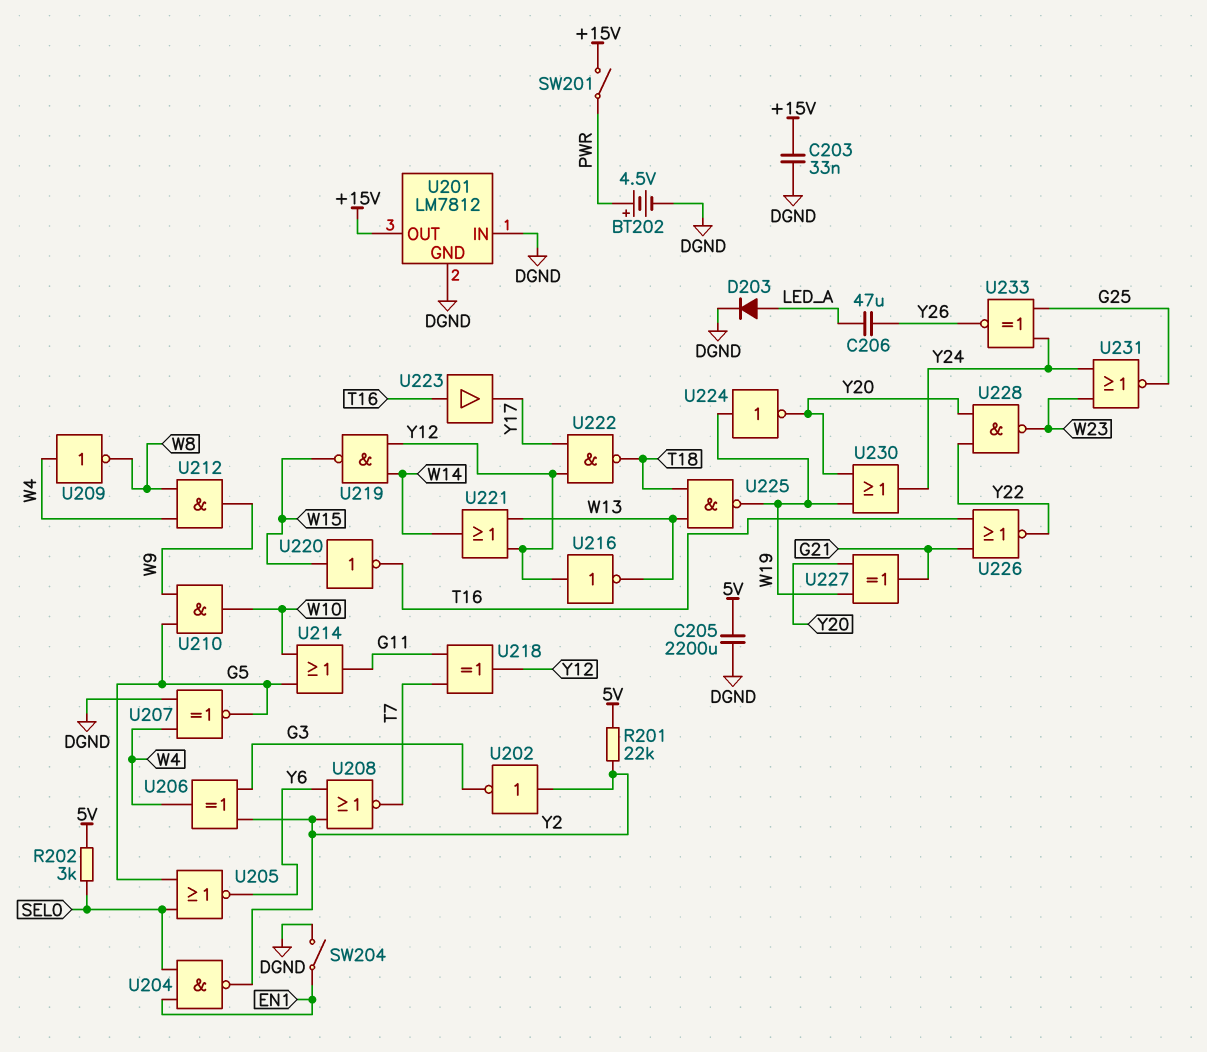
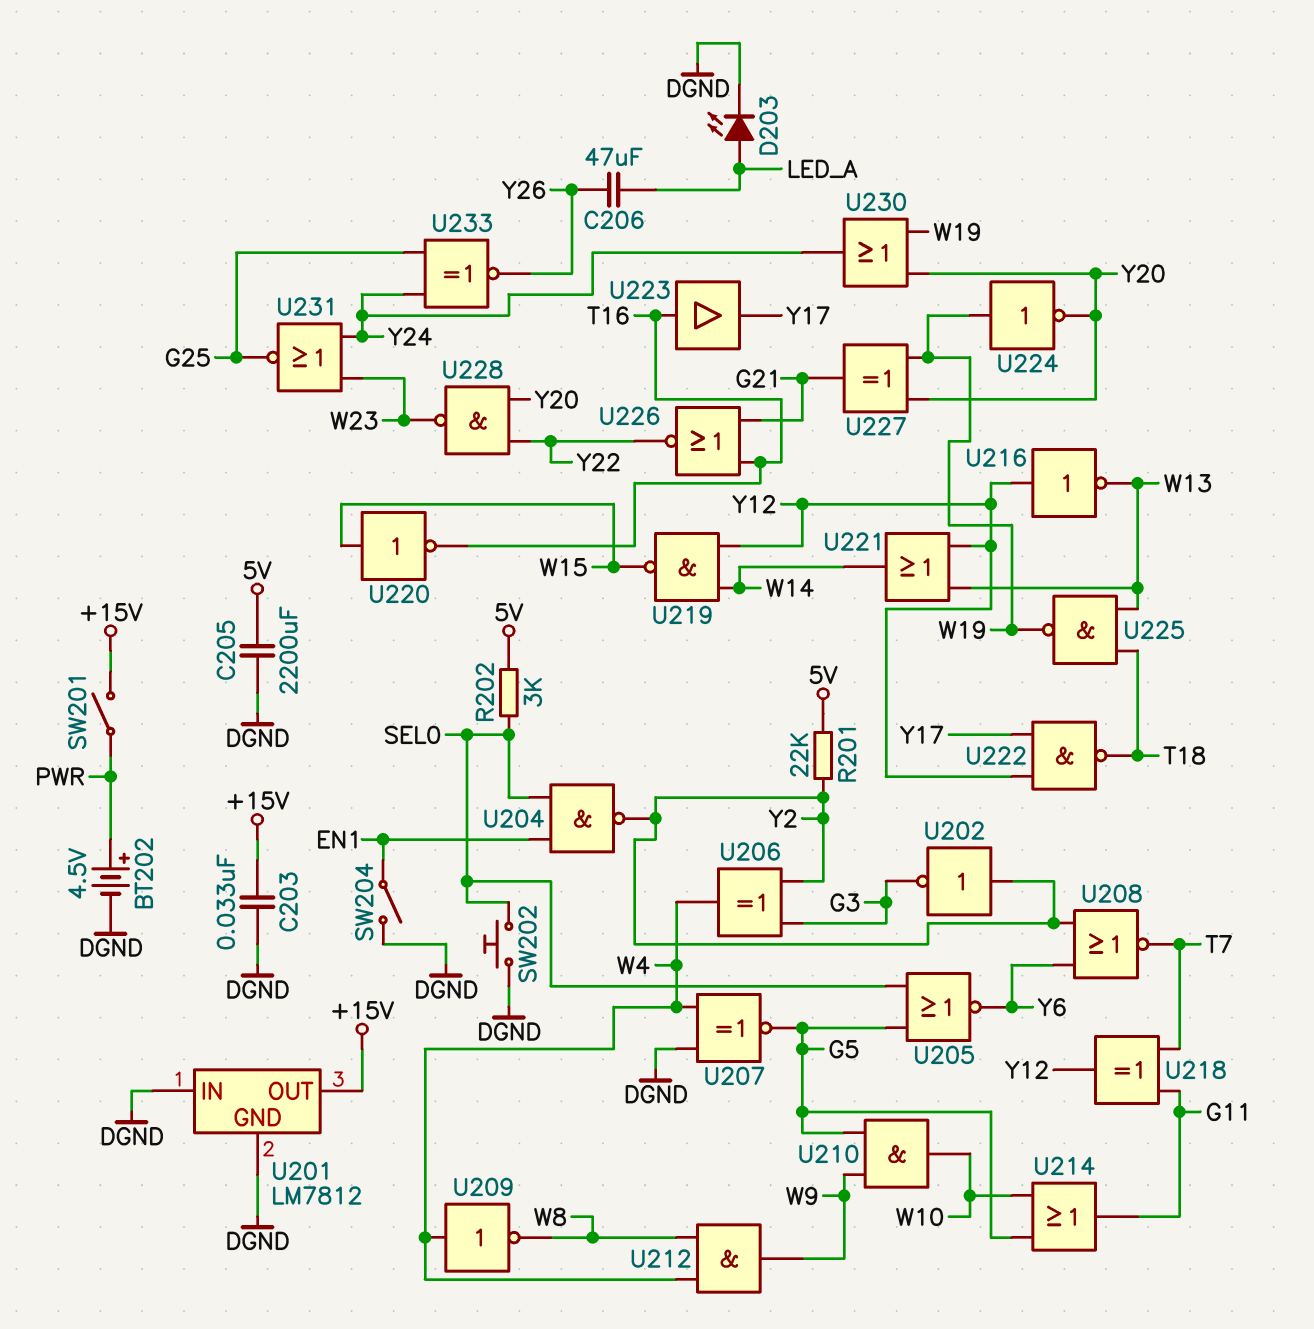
D203: diode (A LED_A, K DGND) -> LED (A LED_A, K DGND)
SW202: none -> button (DGND, SEL0)

